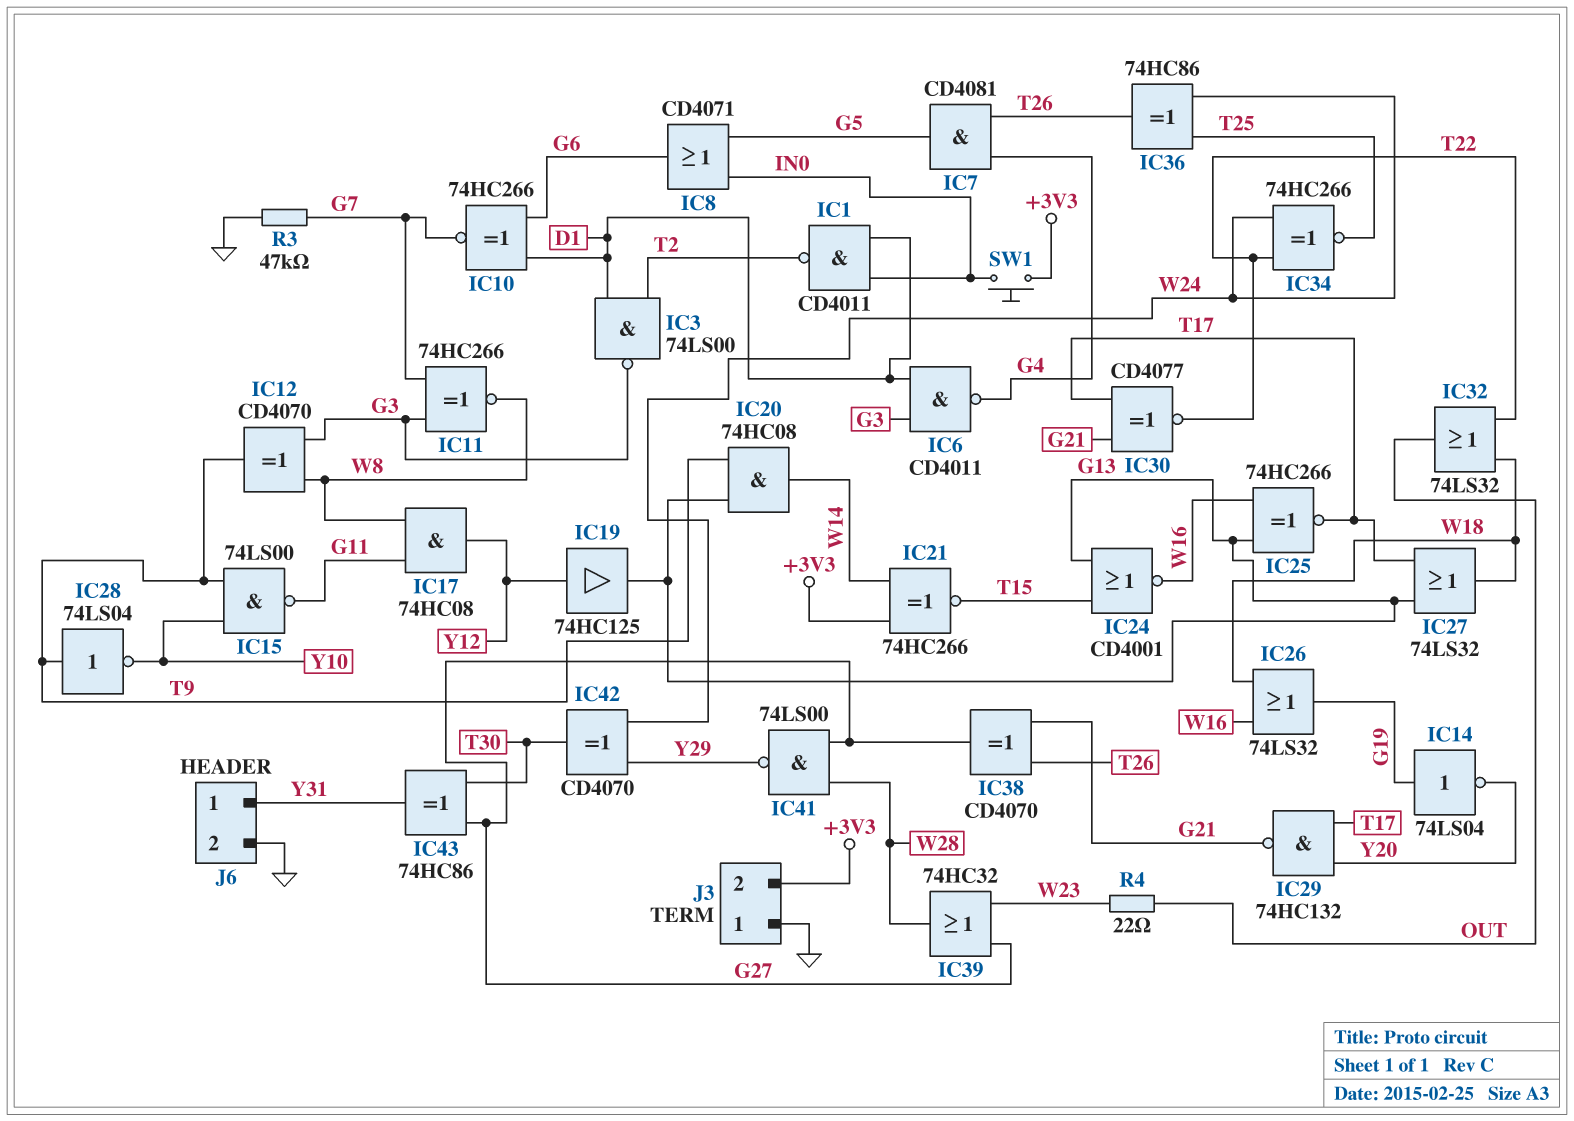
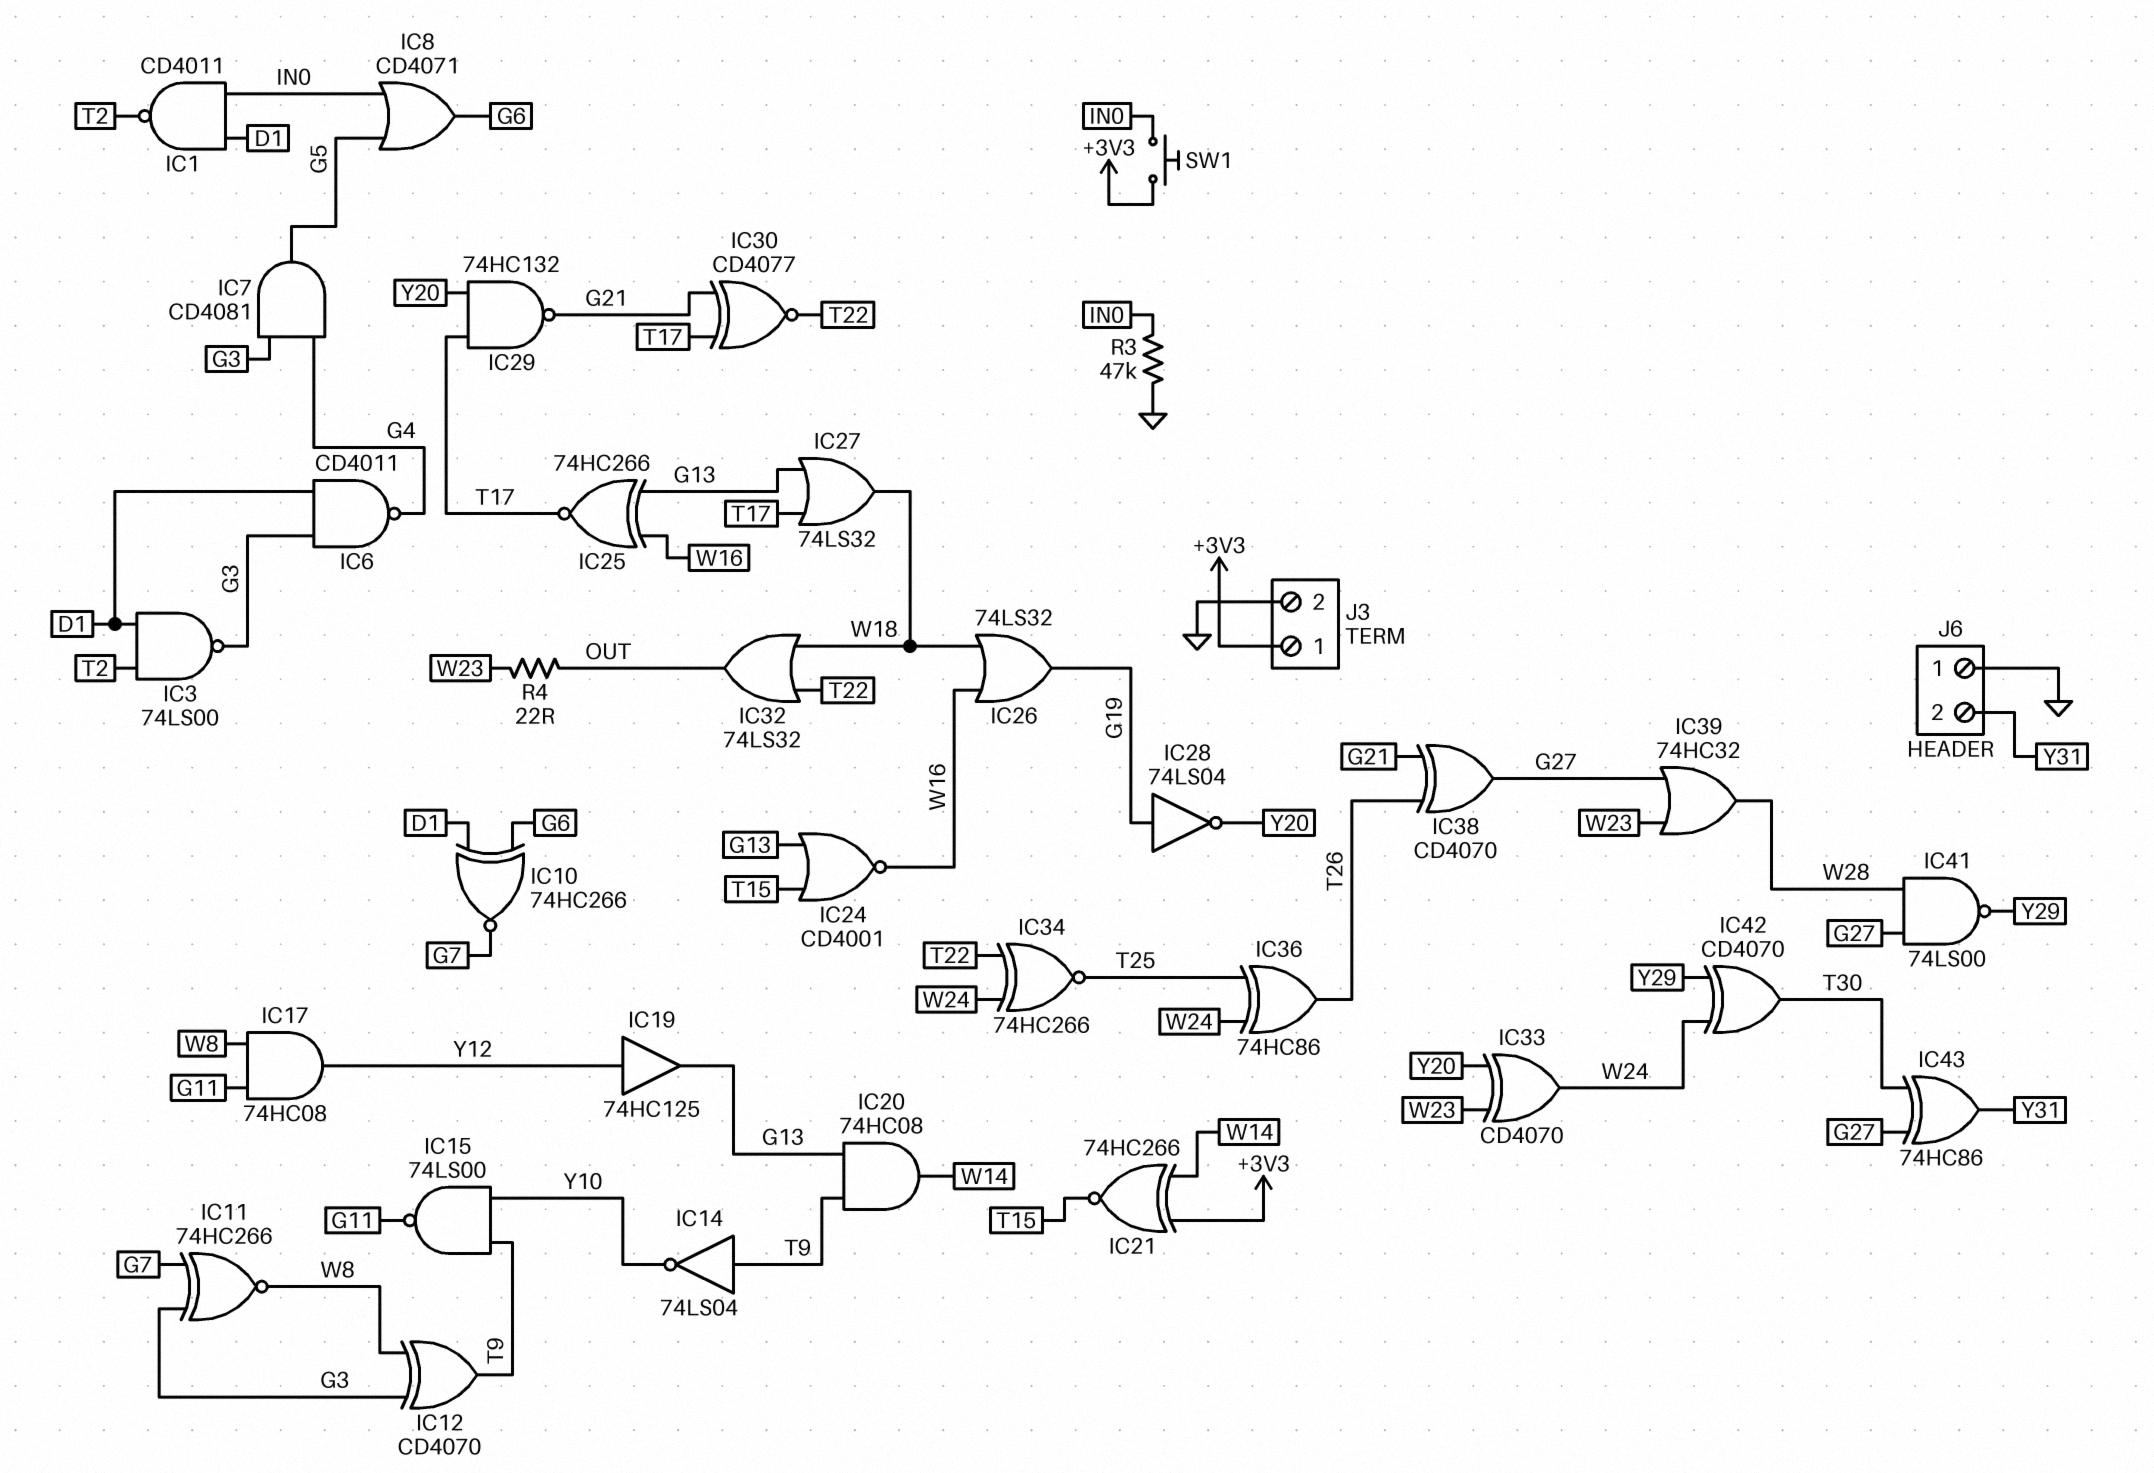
IC7: AND CD4081 (in G4, in T26, out G5) -> AND CD4081 (in G3, in G4, out G5)
IC14: NOT 74LS04 (in G19, out Y20) -> NOT 74LS04 (in T9, out Y10)
IC28: NOT 74LS04 (in T9, out Y10) -> NOT 74LS04 (in G19, out Y20)
IC33: none -> XOR CD4070 (in W23, in Y20, out W24)
J3 pin 1: GND -> +3V3
J3 pin 2: +3V3 -> GND
J6 pin 1: Y31 -> GND
J6 pin 2: GND -> Y31
R3: 47k (G7, GND) -> 47k (GND, IN0)

